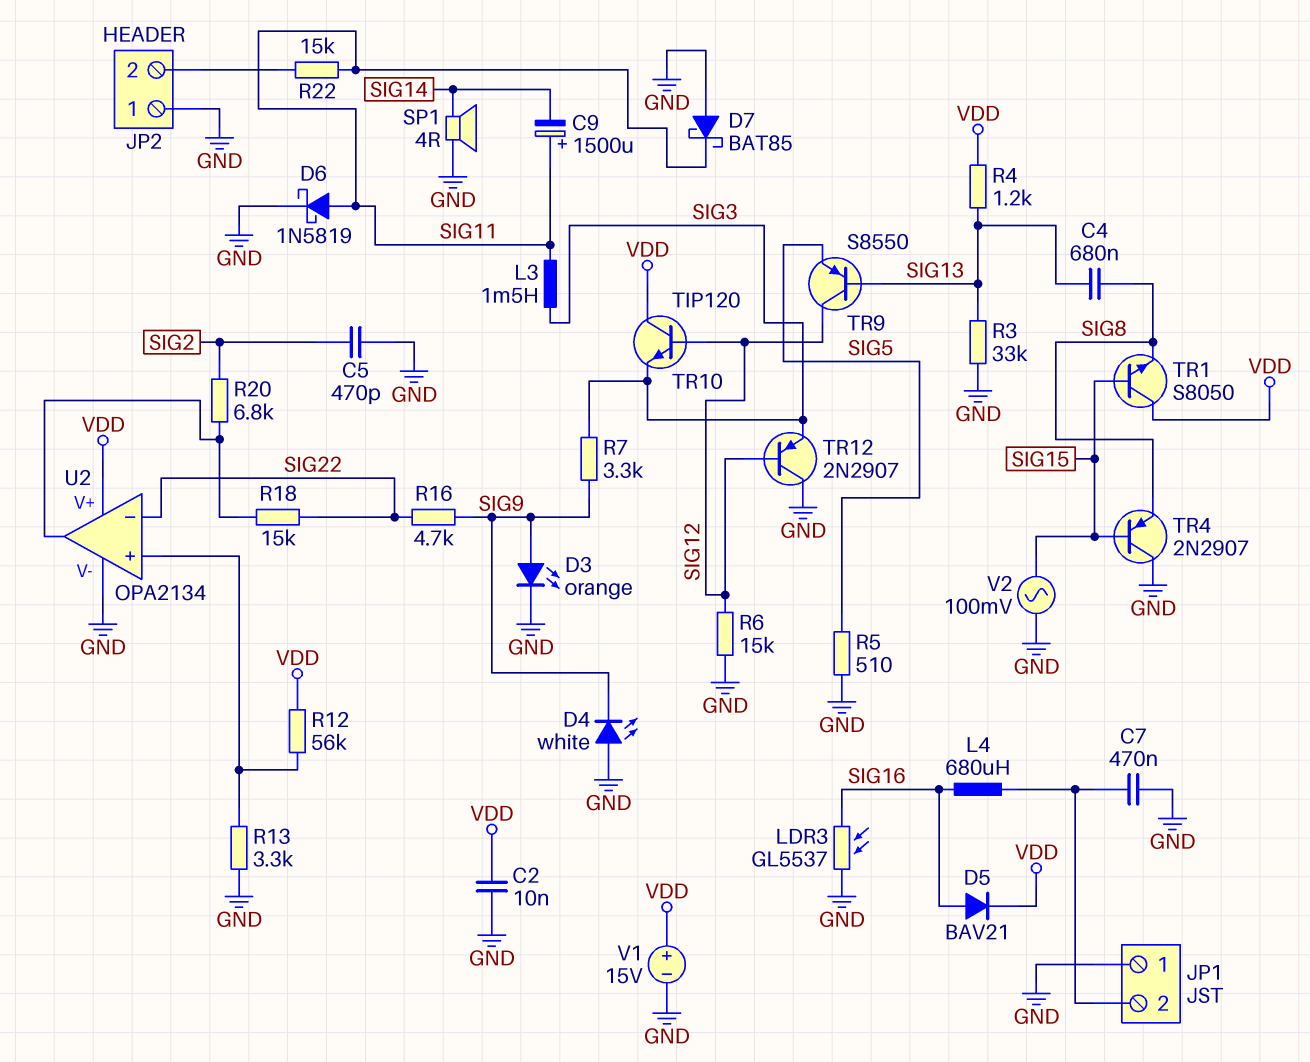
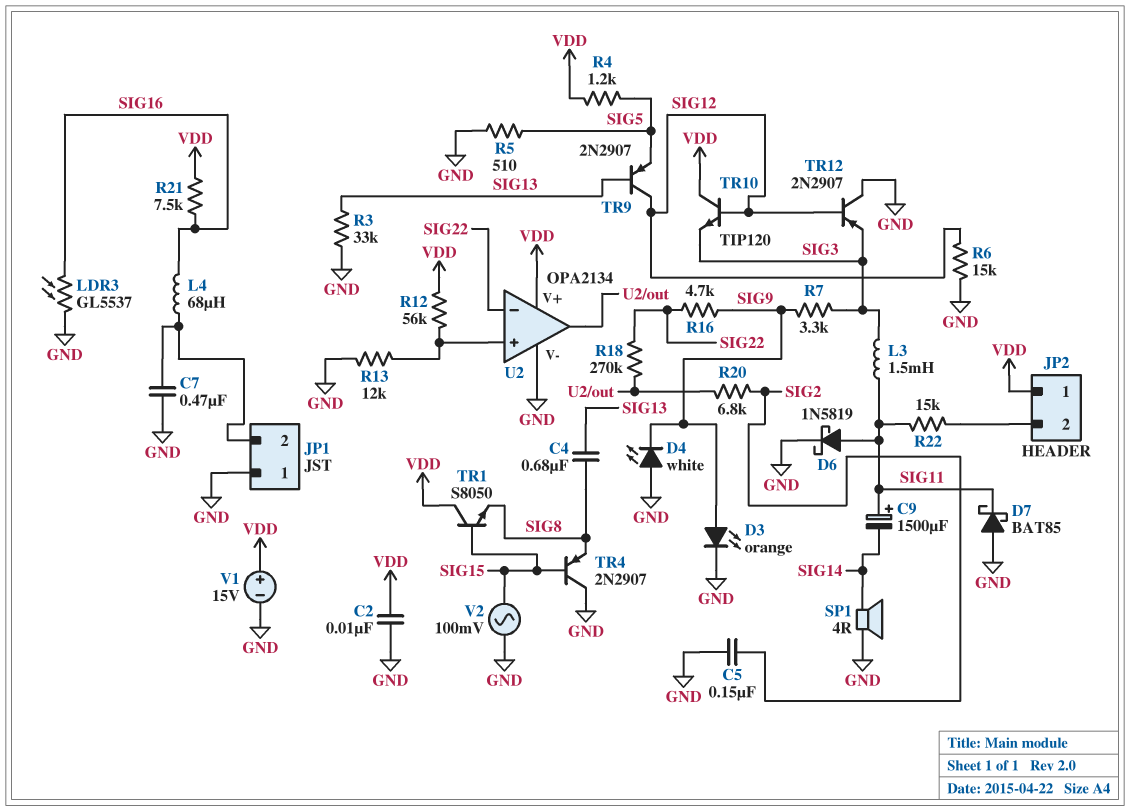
C5: 470pF (GND, SIG2) -> 150nF (GND, SIG2)
D5: diode BAV21 (A SIG16, K VDD) -> none
JP2 pin 1: GND -> VDD
L4: 680uH (JP1/2, SIG16) -> 68uH (JP1/2, SIG16)
R4: 1.2k (SIG13, VDD) -> 1.2k (SIG5, VDD)
R13: 3.3k (GND, U2/in+) -> 12k (GND, U2/in+)
R18: 15k (SIG22, U2/out) -> 270k (SIG22, U2/out)
R21: none -> 7.5k (SIG16, VDD)
TR9: PNP S8550 (B SIG13, C SIG12, E SIG5) -> PNP 2N2907 (B SIG13, C SIG12, E SIG5)

